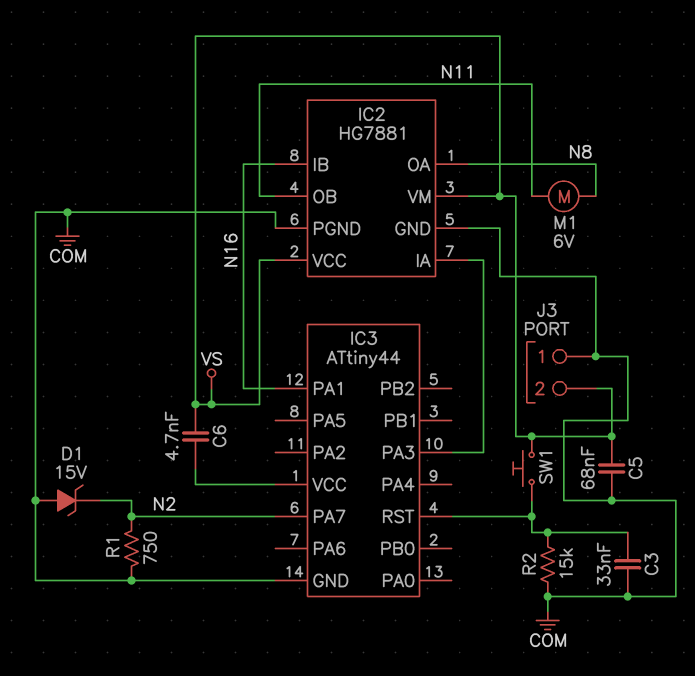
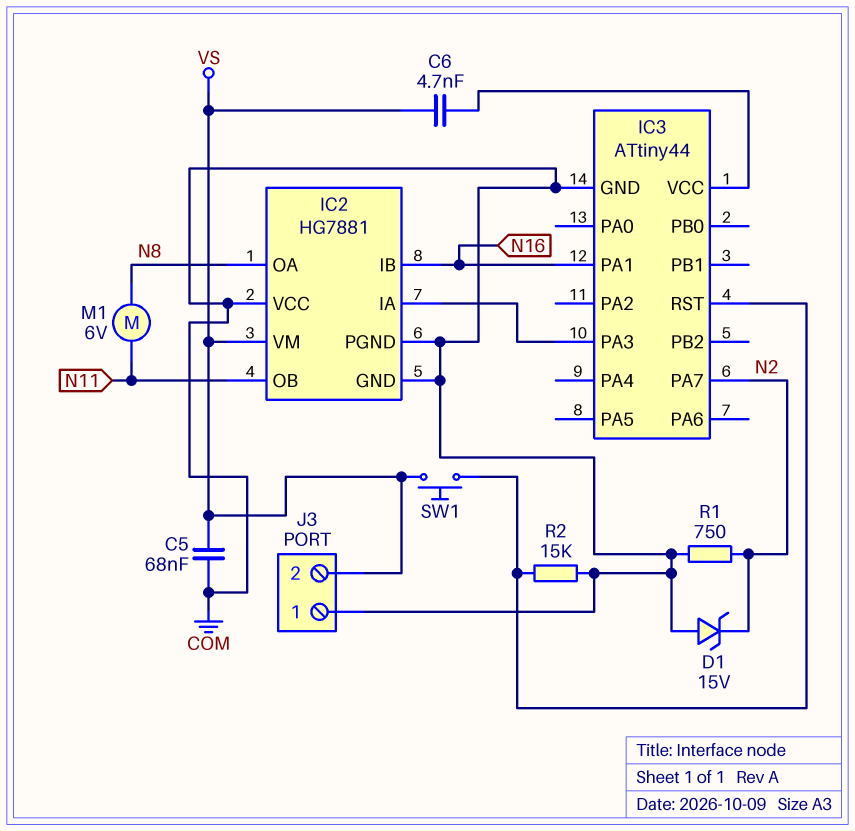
C3: 33nF (COM, IC3/RST) -> none
IC2 pin VCC: VS -> COM

